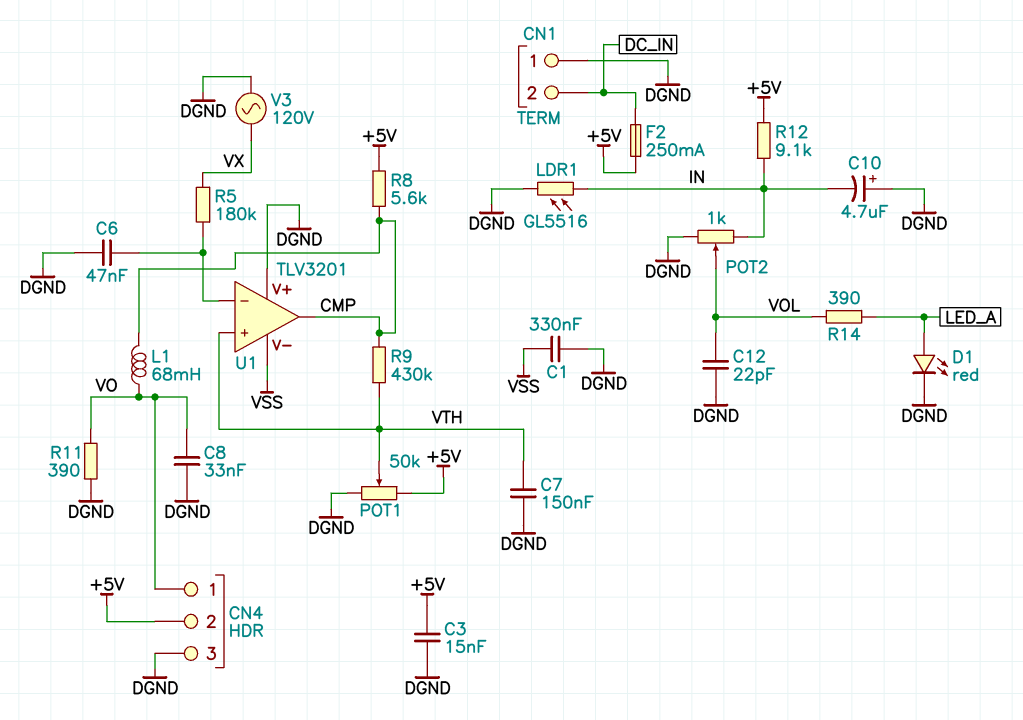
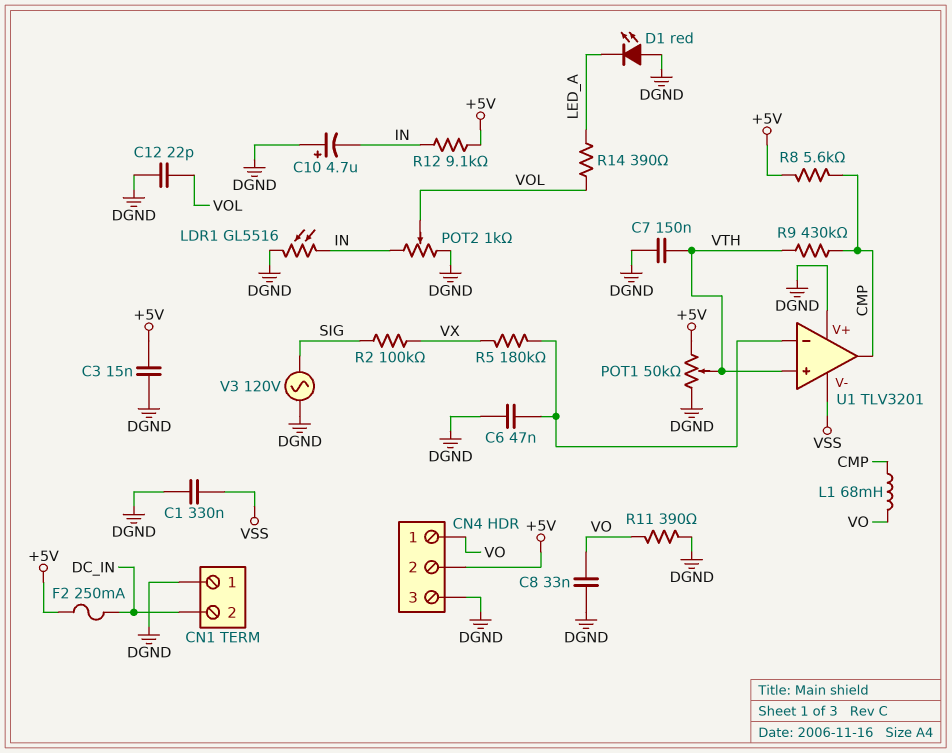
D1: LED red (A LED_A, K DGND) -> LED red (A DGND, K LED_A)
R2: none -> 100k (SIG, VX)
V3: AC 120V (DGND, VX) -> AC 120V (DGND, SIG)

